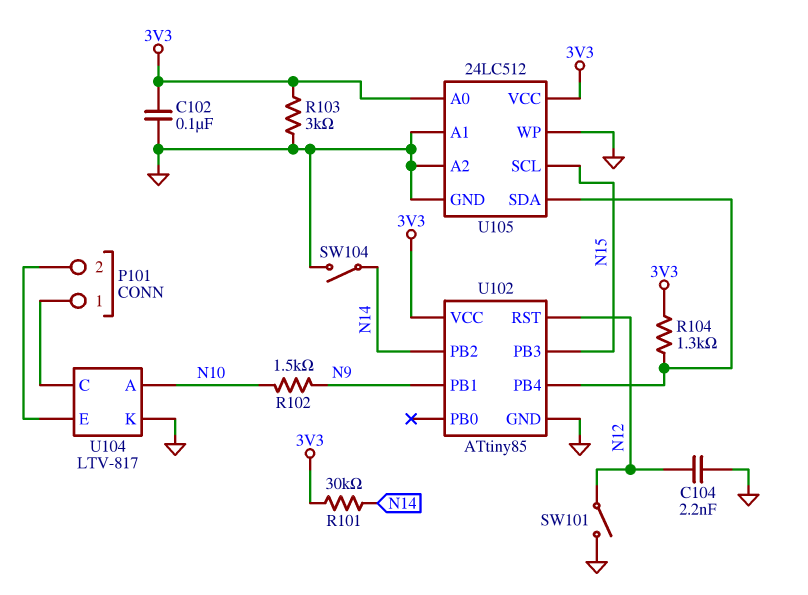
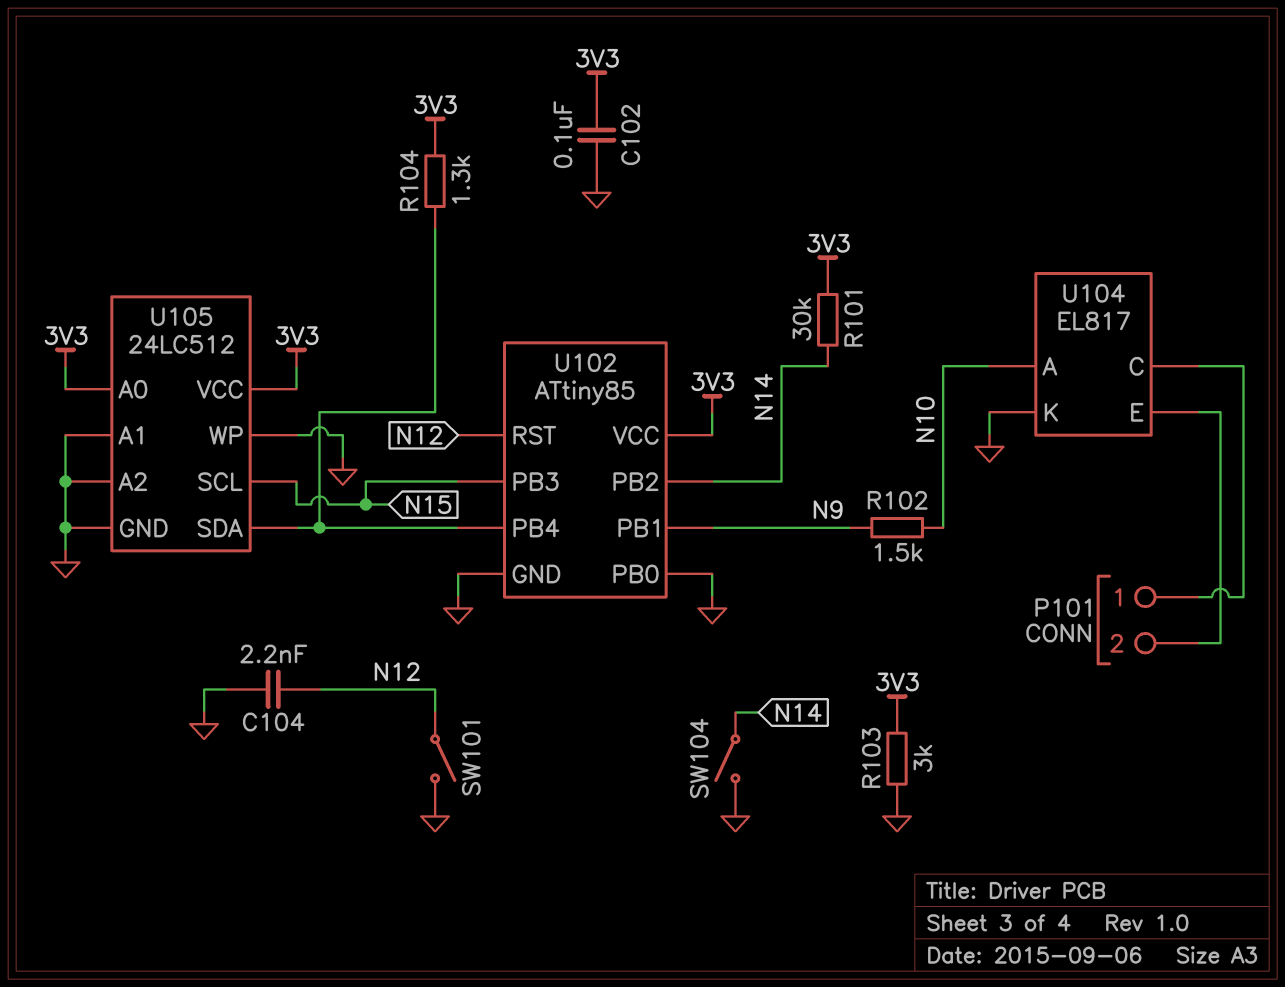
U102 pin PB0: none -> GND
U104: LTV-817 -> EL817

